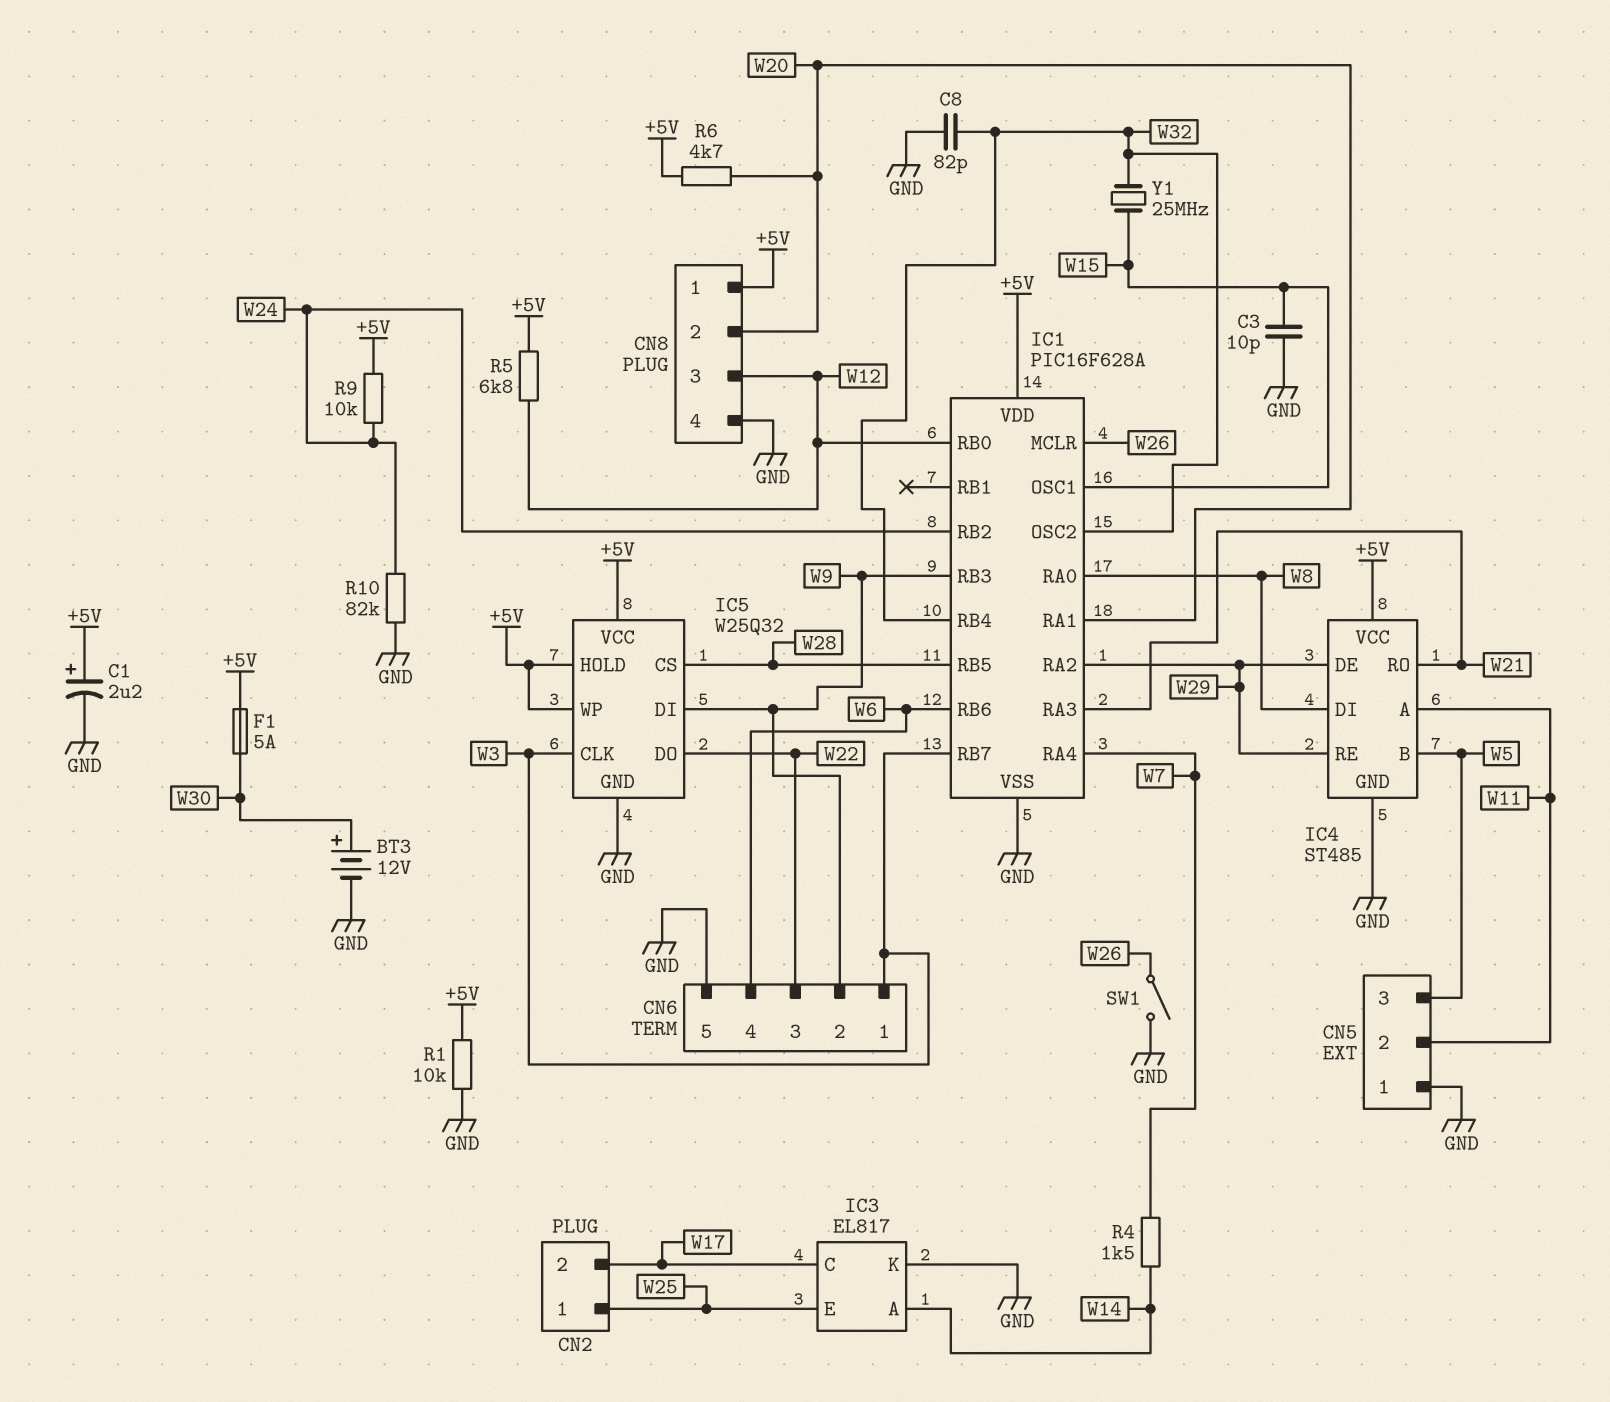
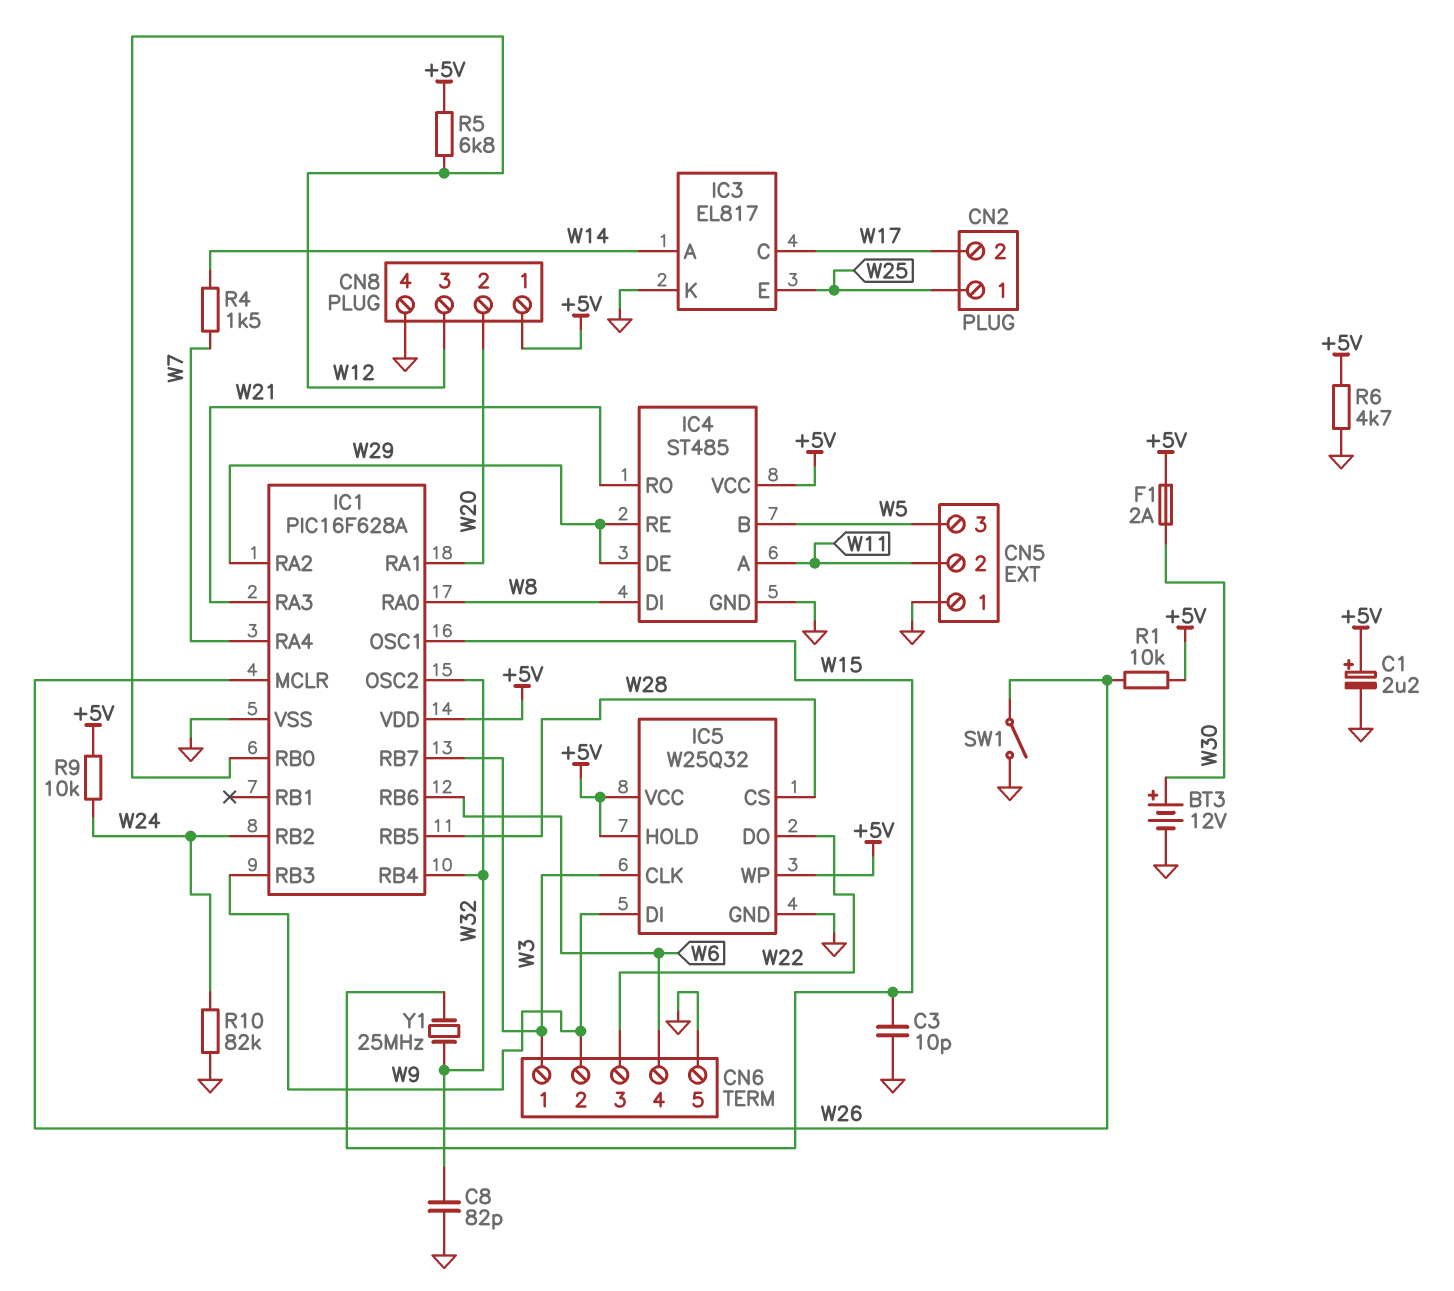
F1: 5A (+5V, W30) -> 2A (+5V, W30)
R1: 10k (+5V, GND) -> 10k (+5V, W26)
R6: 4.7k (+5V, W20) -> 4.7k (+5V, GND)

